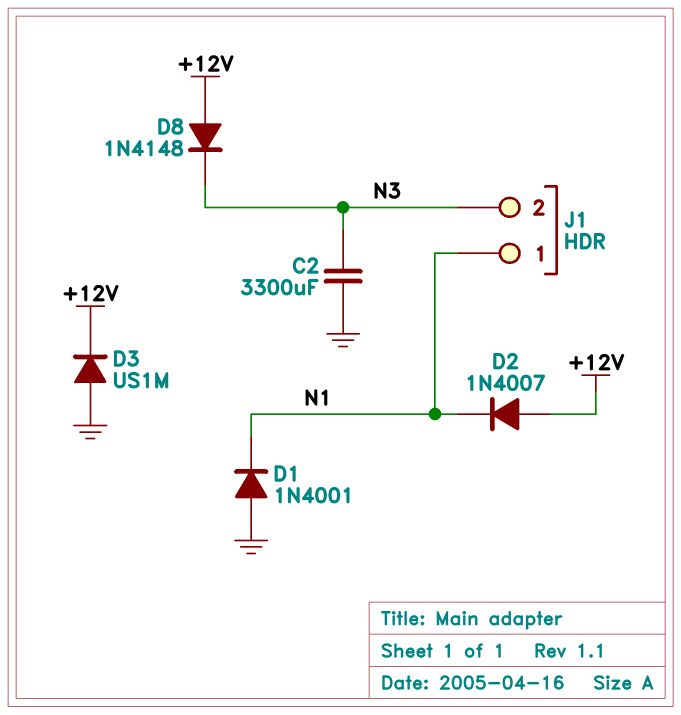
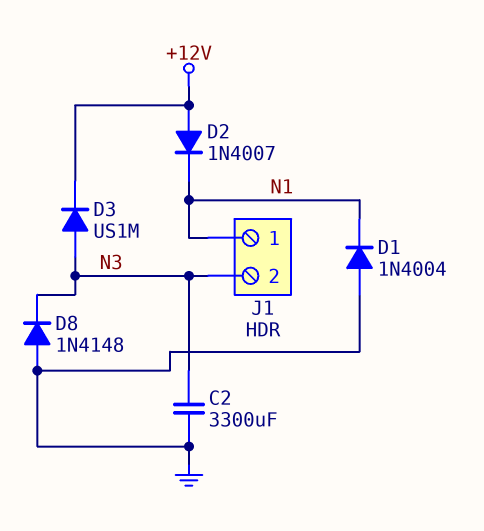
D1: diode 1N4001 (A GND, K N1) -> diode 1N4004 (A GND, K N1)
D3: diode US1M (A GND, K +12V) -> diode US1M (A N3, K +12V)
D8: diode 1N4148 (A +12V, K N3) -> diode 1N4148 (A GND, K N3)

